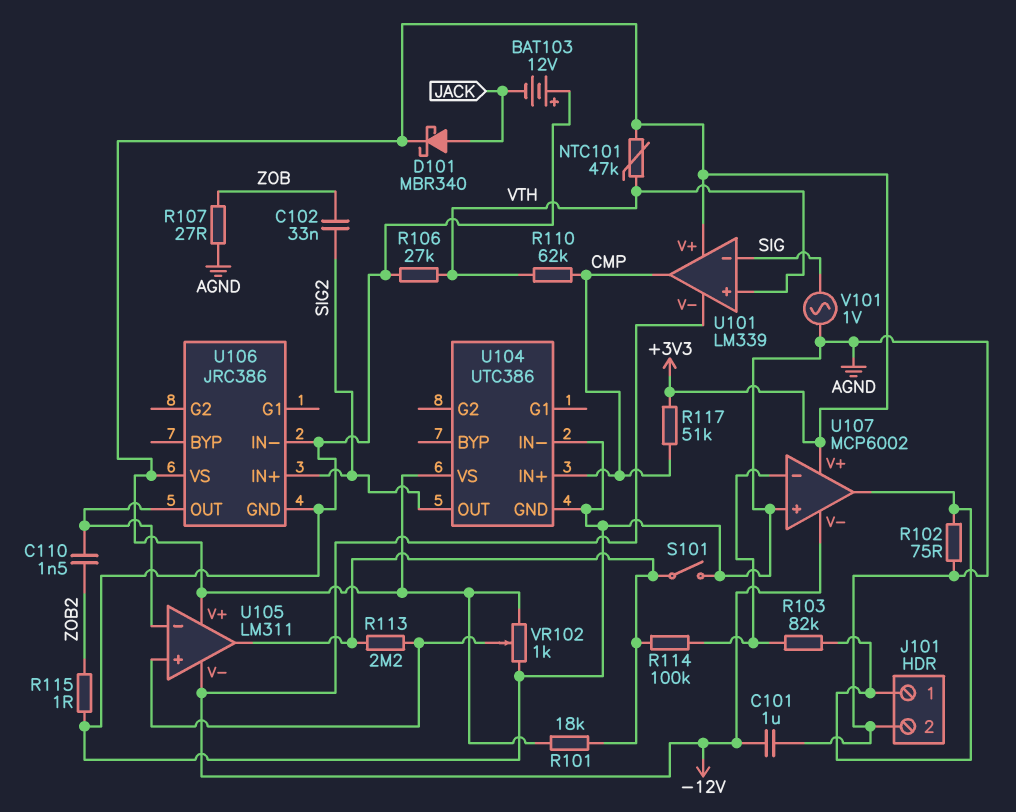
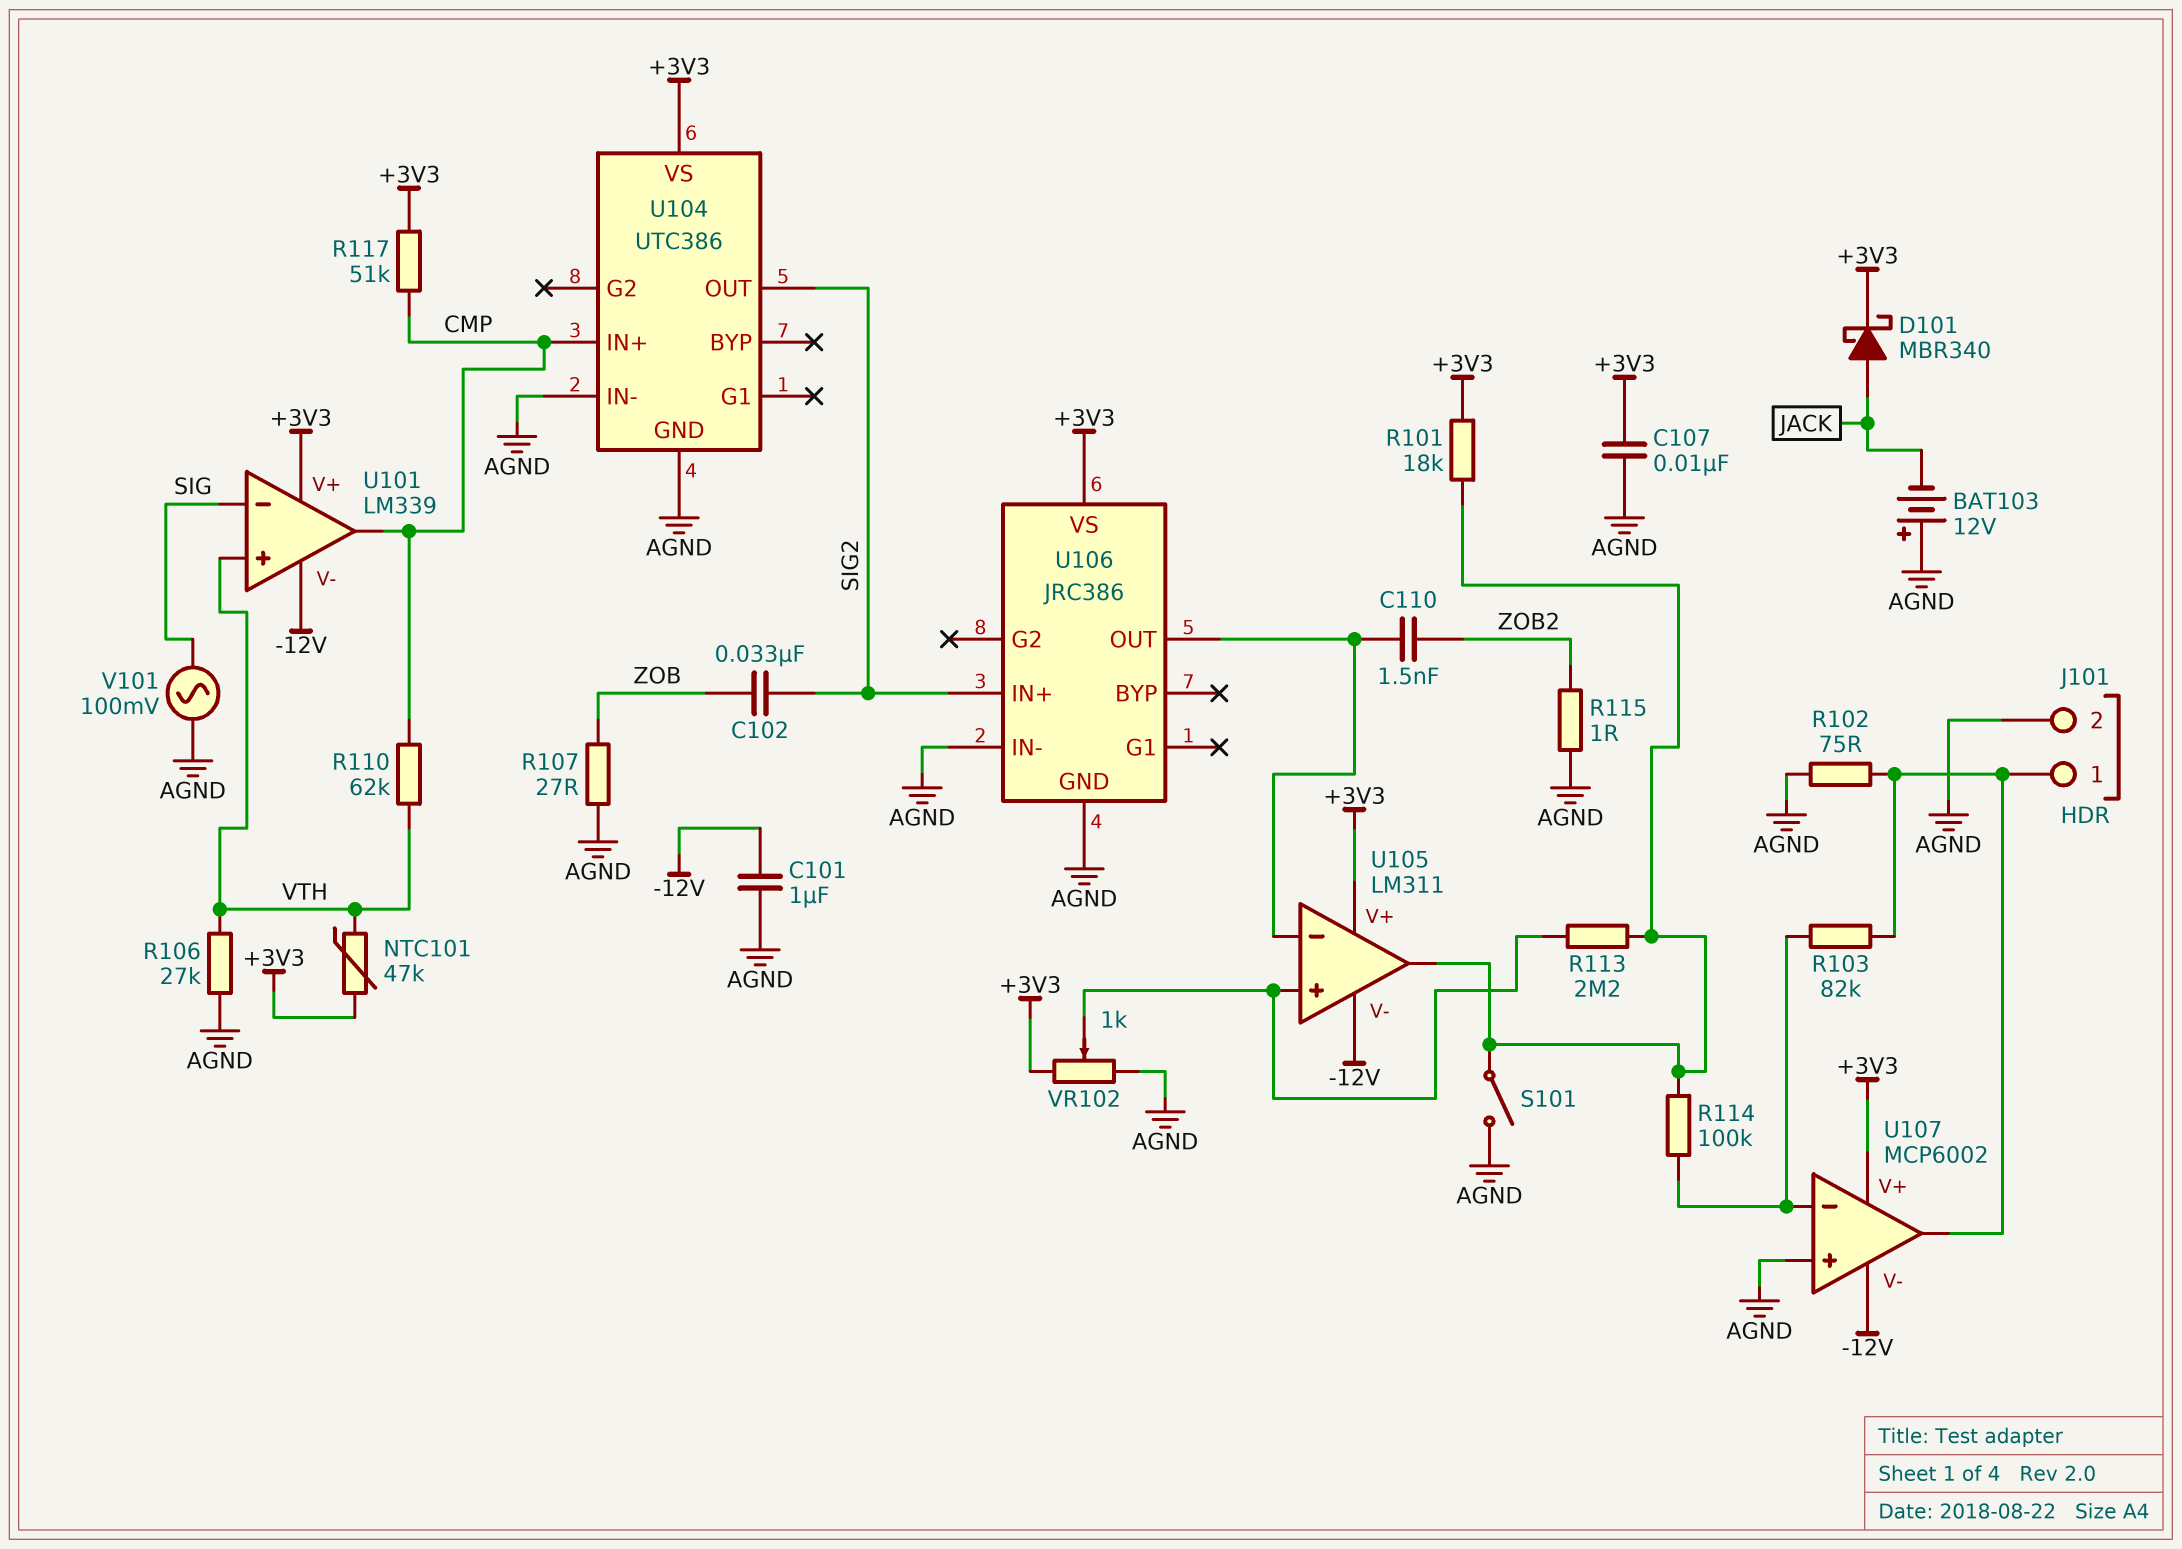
C107: none -> 10nF (+3V3, AGND)
V101: AC 1V (AGND, SIG) -> AC 100mV (AGND, SIG)

